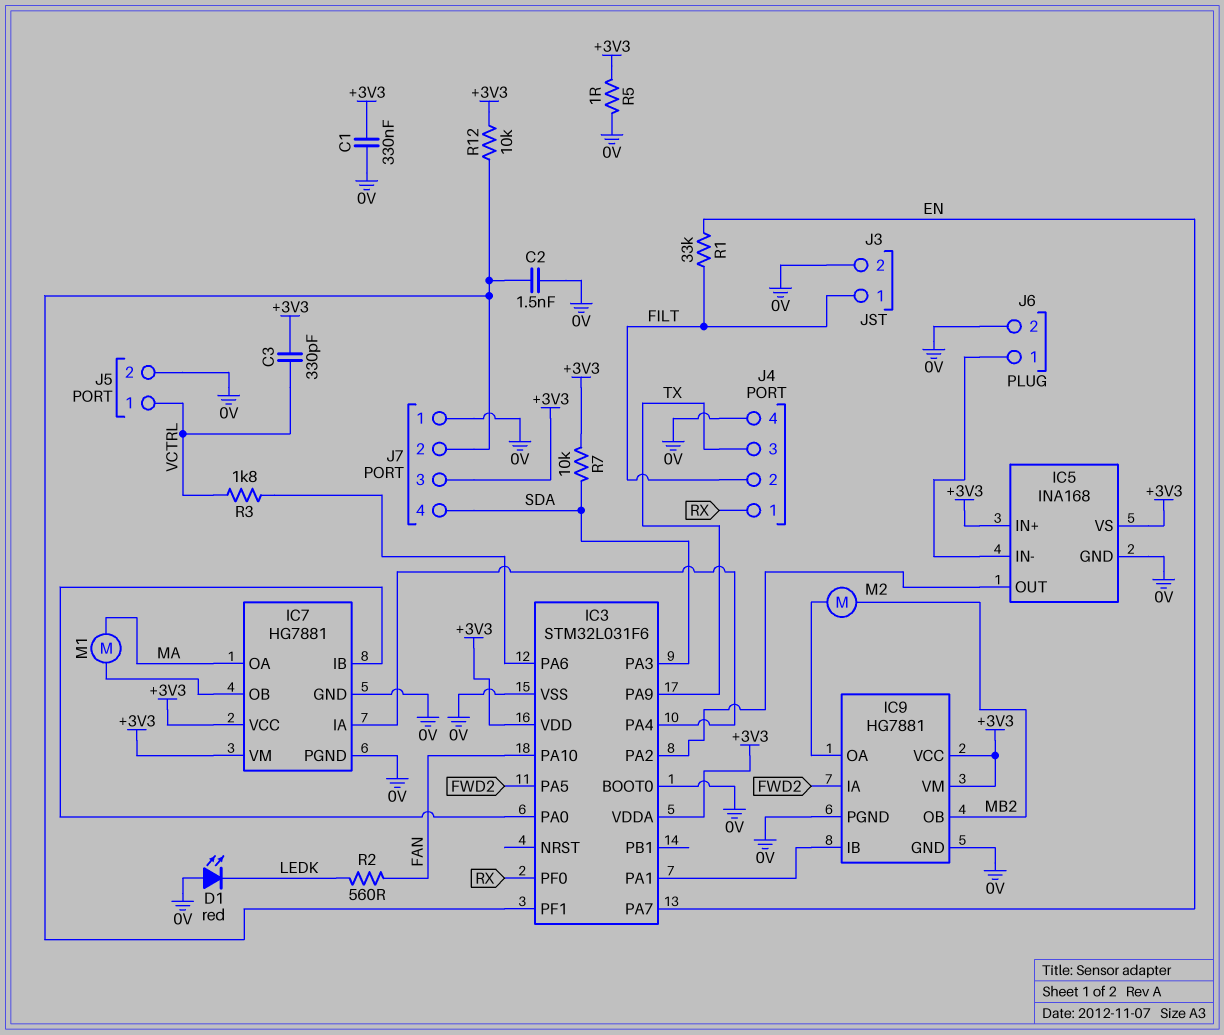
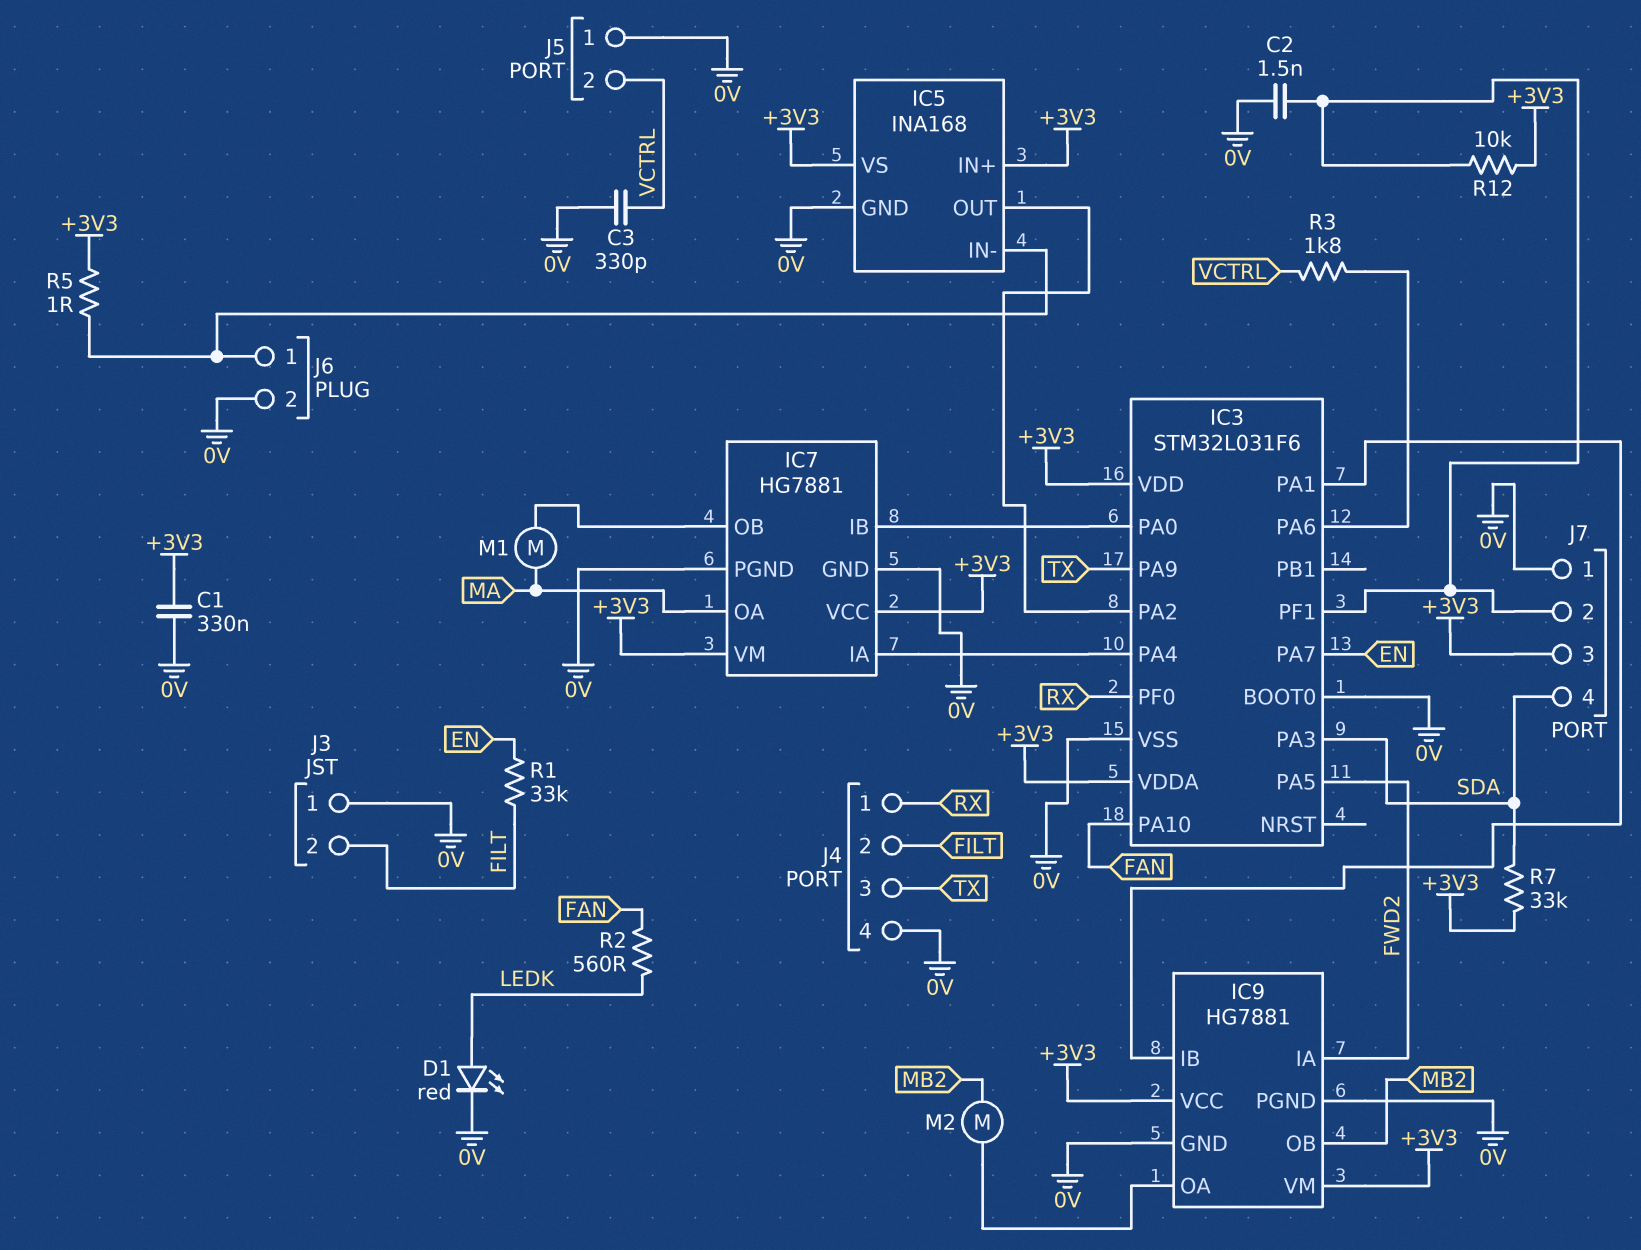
C3: 330pF (+3V3, VCTRL) -> 330pF (0V, VCTRL)
D1: LED red (A 0V, K LEDK) -> LED red (A LEDK, K 0V)
J3 pin 1: FILT -> 0V
J3 pin 2: 0V -> FILT
J5 pin 1: VCTRL -> 0V
J5 pin 2: 0V -> VCTRL
R5: 1 (+3V3, 0V) -> 1 (+3V3, IC5/IN-)
R7: 10k (+3V3, SDA) -> 33k (+3V3, SDA)

